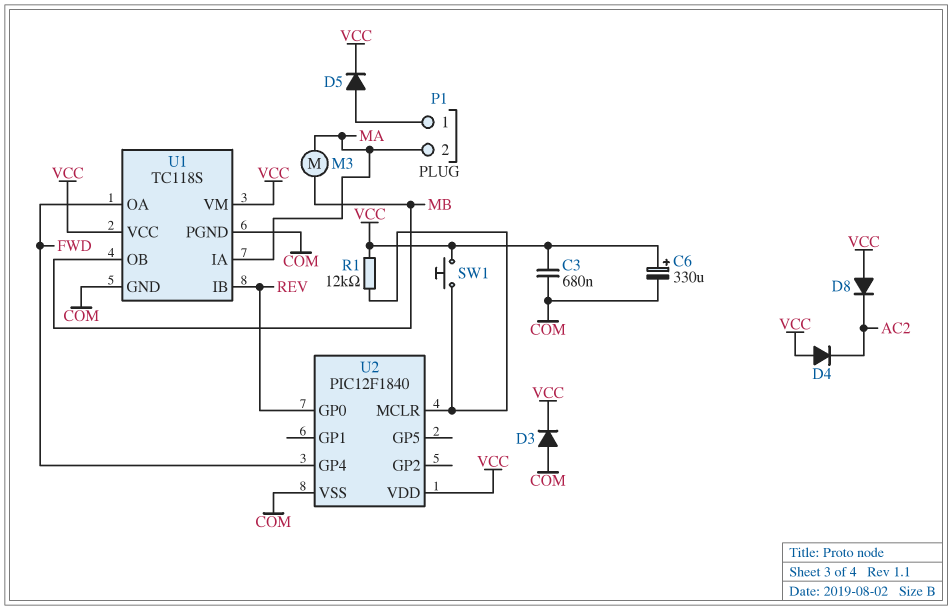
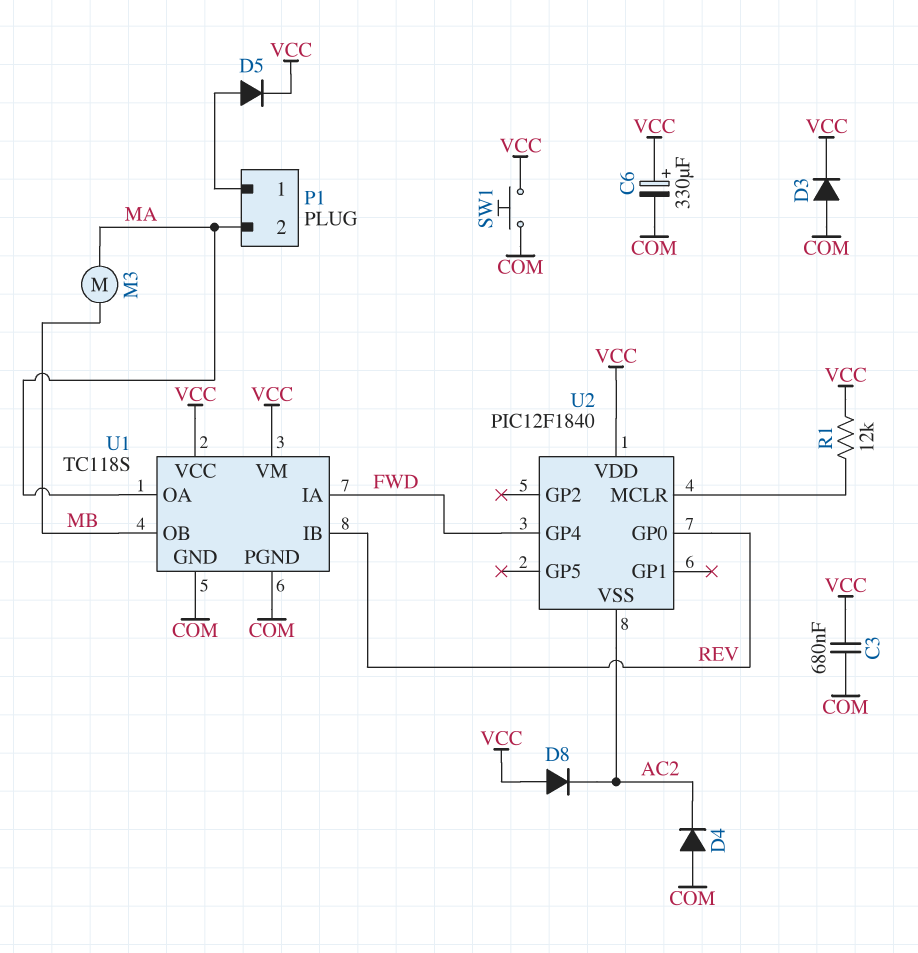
D4: diode (A VCC, K AC2) -> diode (A COM, K AC2)
SW1: button (U2/MCLR, VCC) -> button (COM, VCC)
U1 pin IA: MA -> FWD
U1 pin OA: FWD -> MA
U2 pin VSS: COM -> AC2

